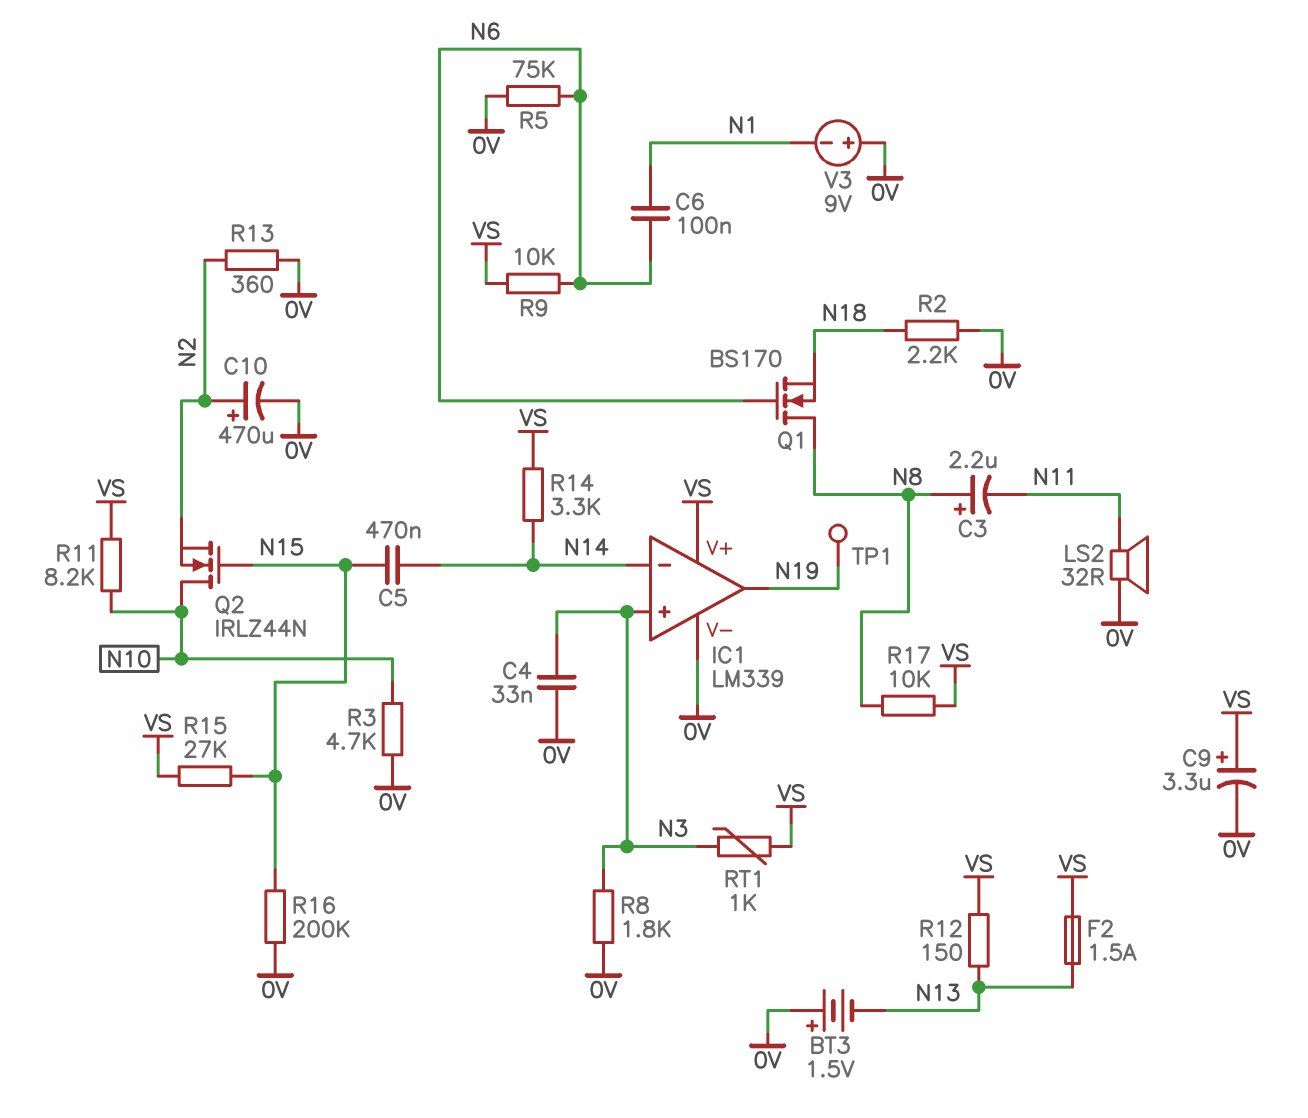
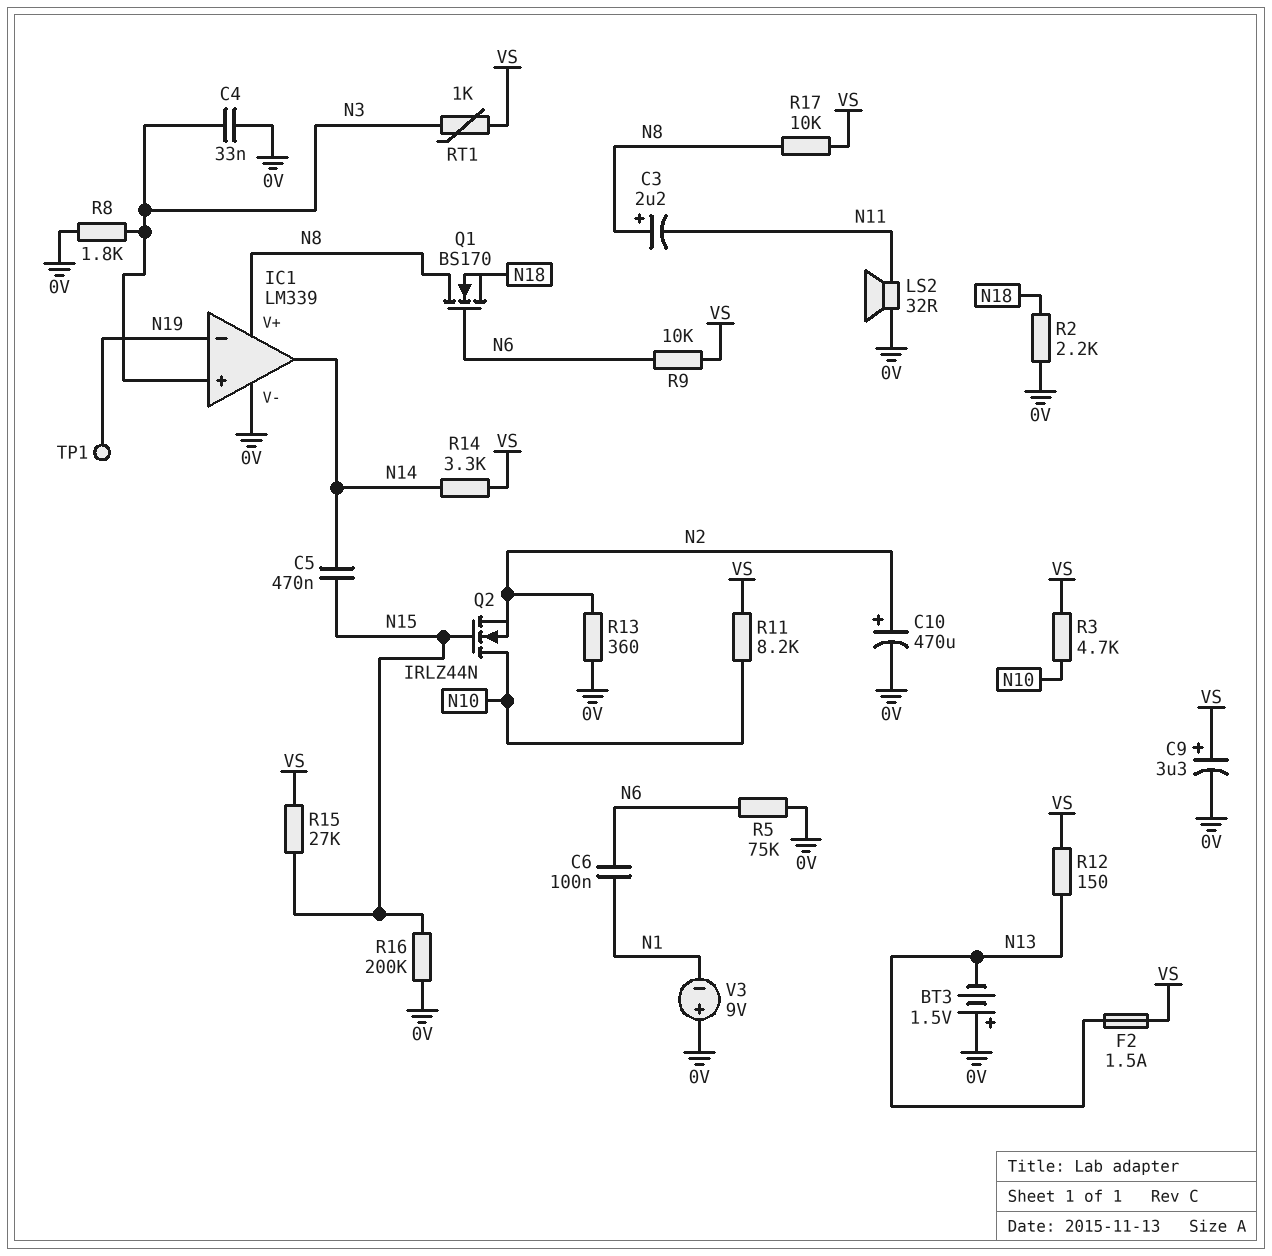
IC1 pin V+: VS -> N8
IC1 pin in-: N14 -> N19
IC1 pin out: N19 -> N14
R3: 4.7k (0V, N10) -> 4.7k (N10, VS)

